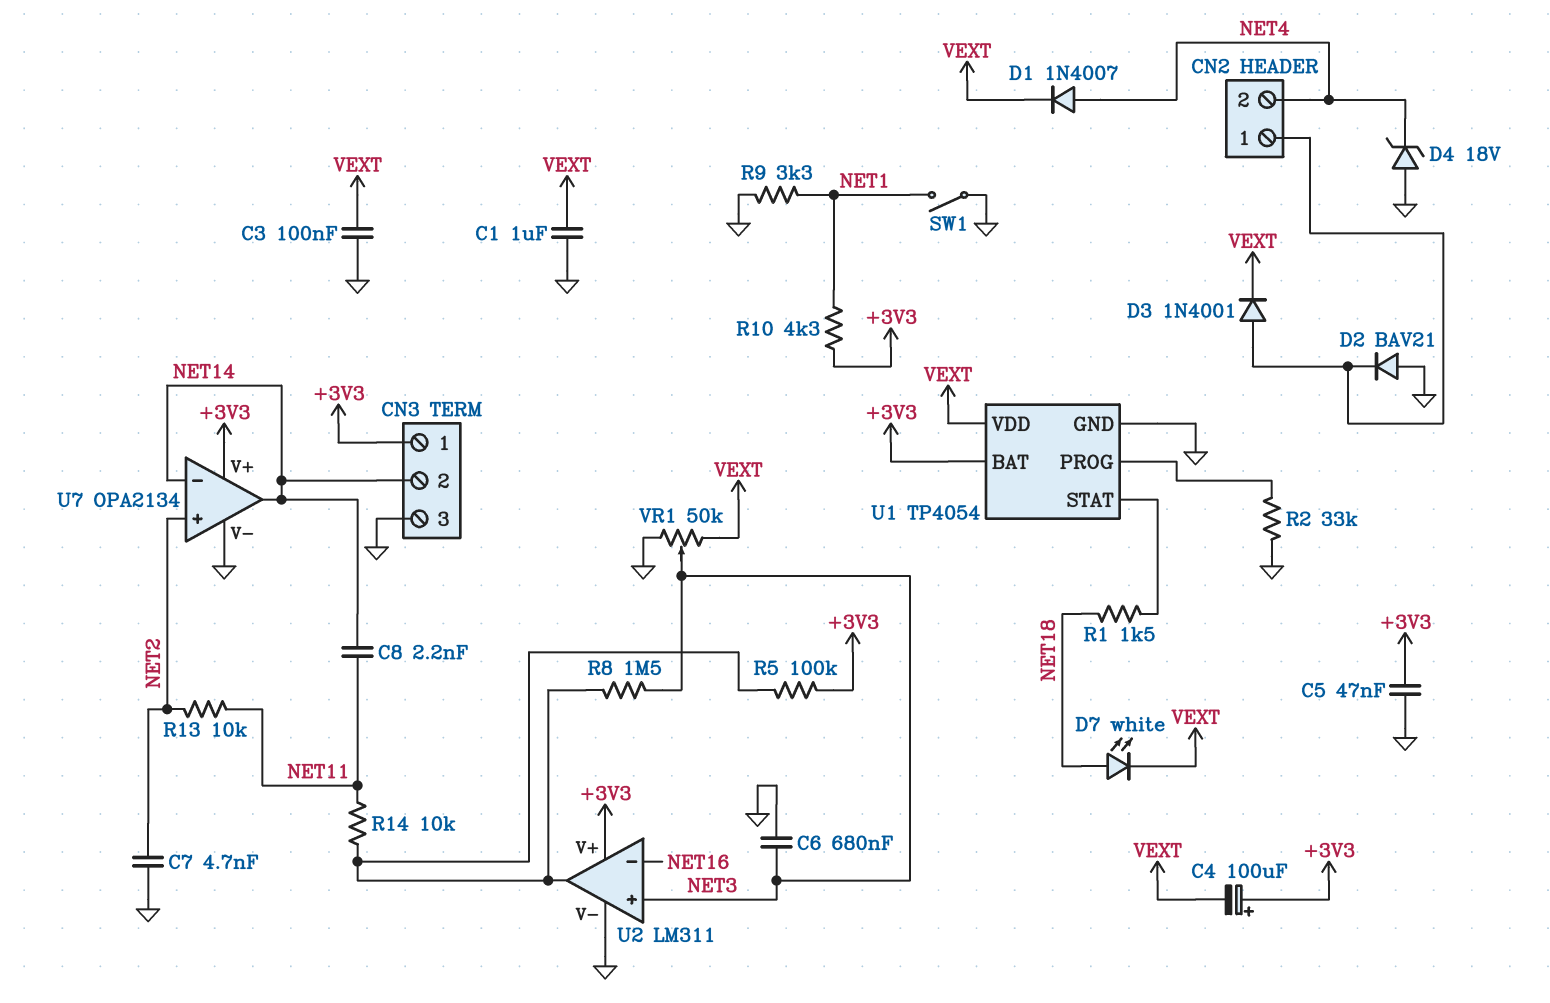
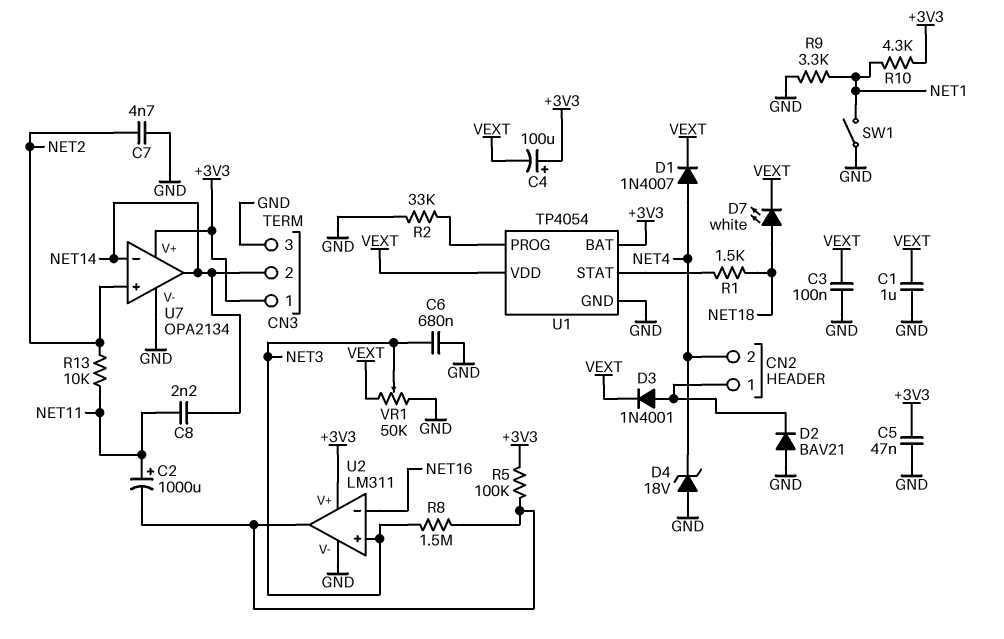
C2: none -> 1000uF (plus NET11, minus U2/out)
R14: 10k (NET11, U2/out) -> none

